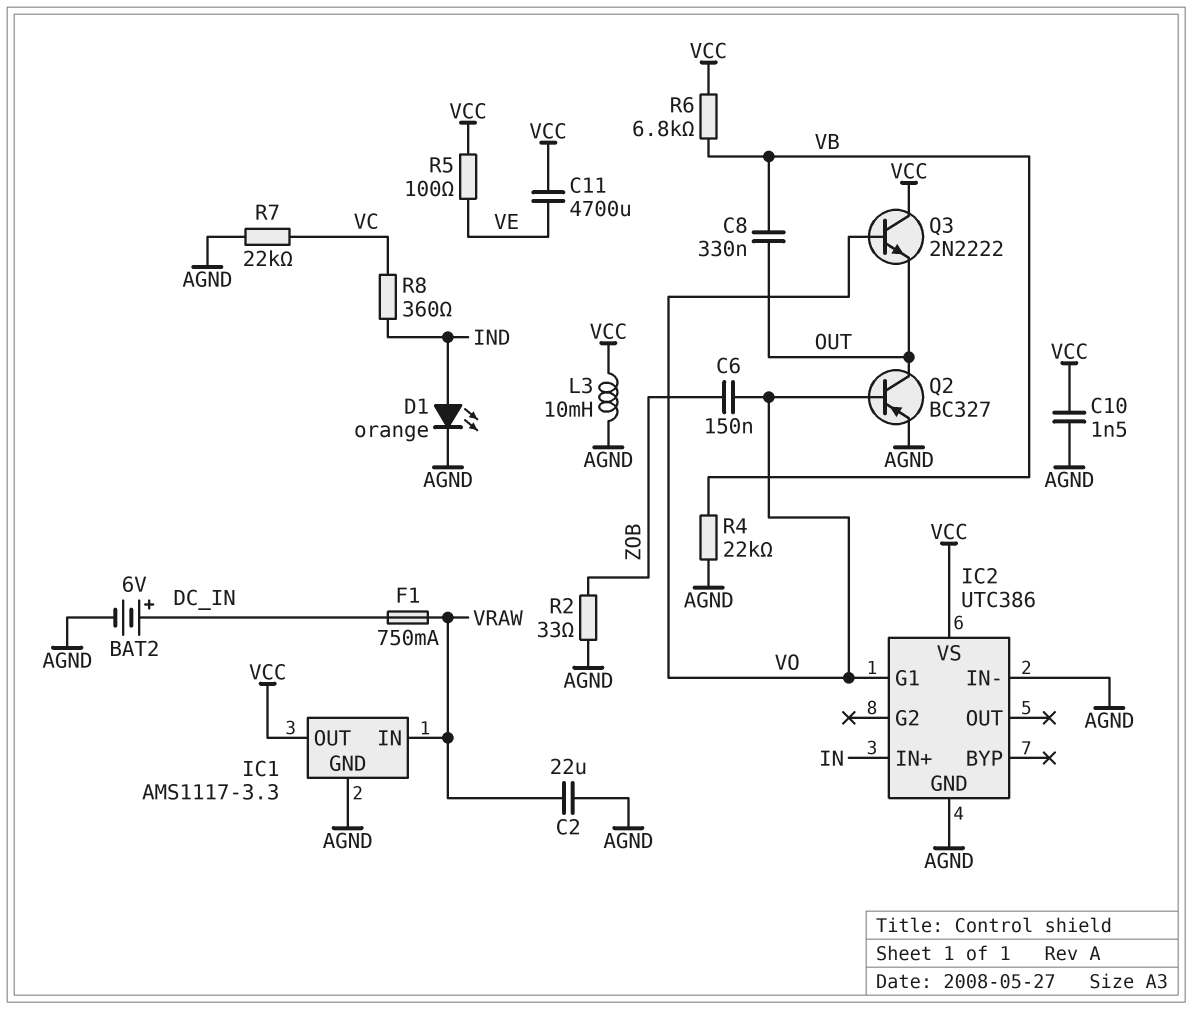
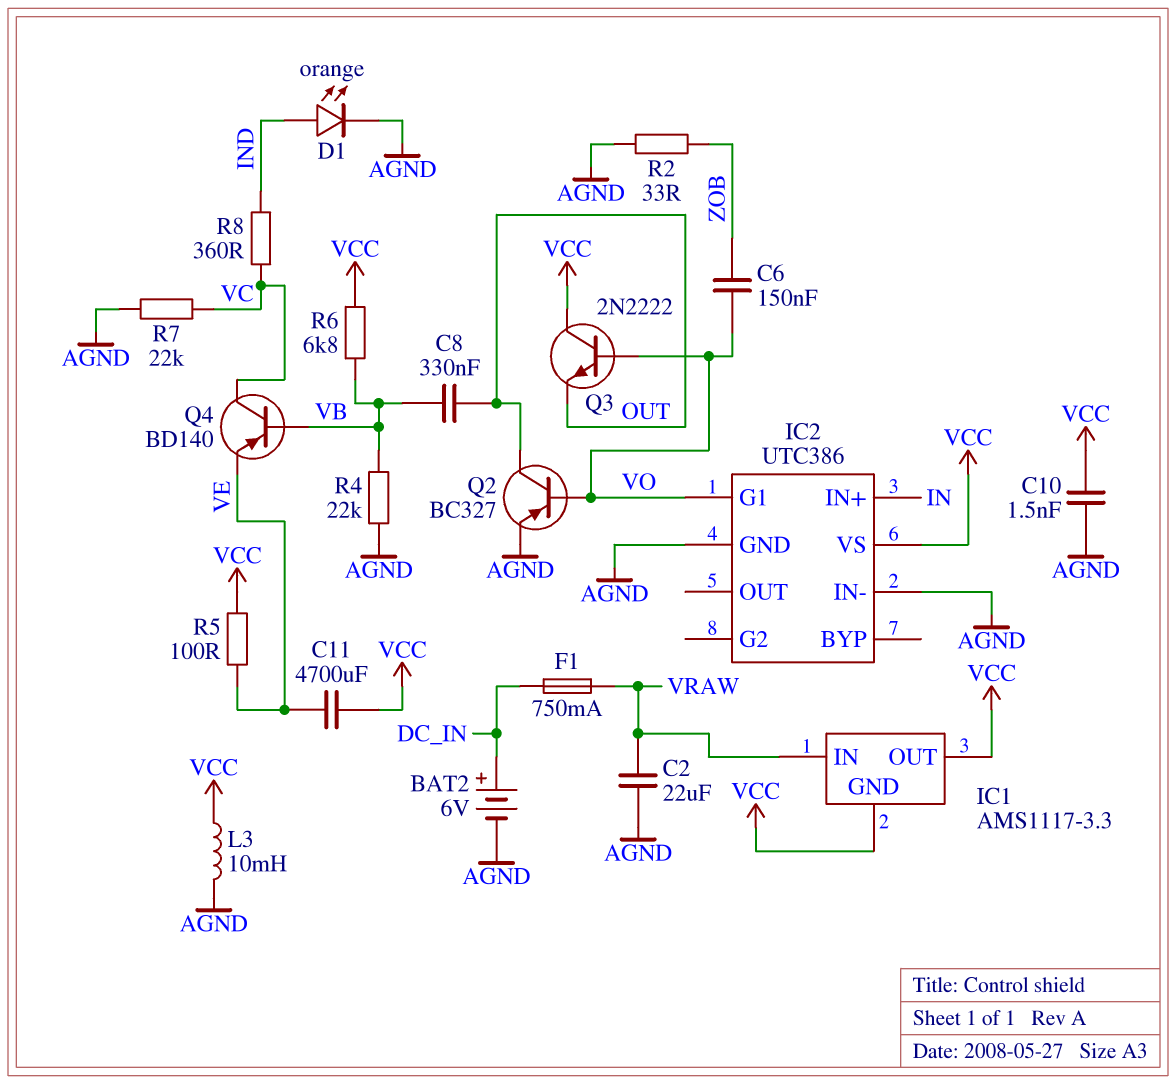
IC1 pin GND: AGND -> VCC
Q4: none -> PNP BD140 (B VB, C VC, E VE)

